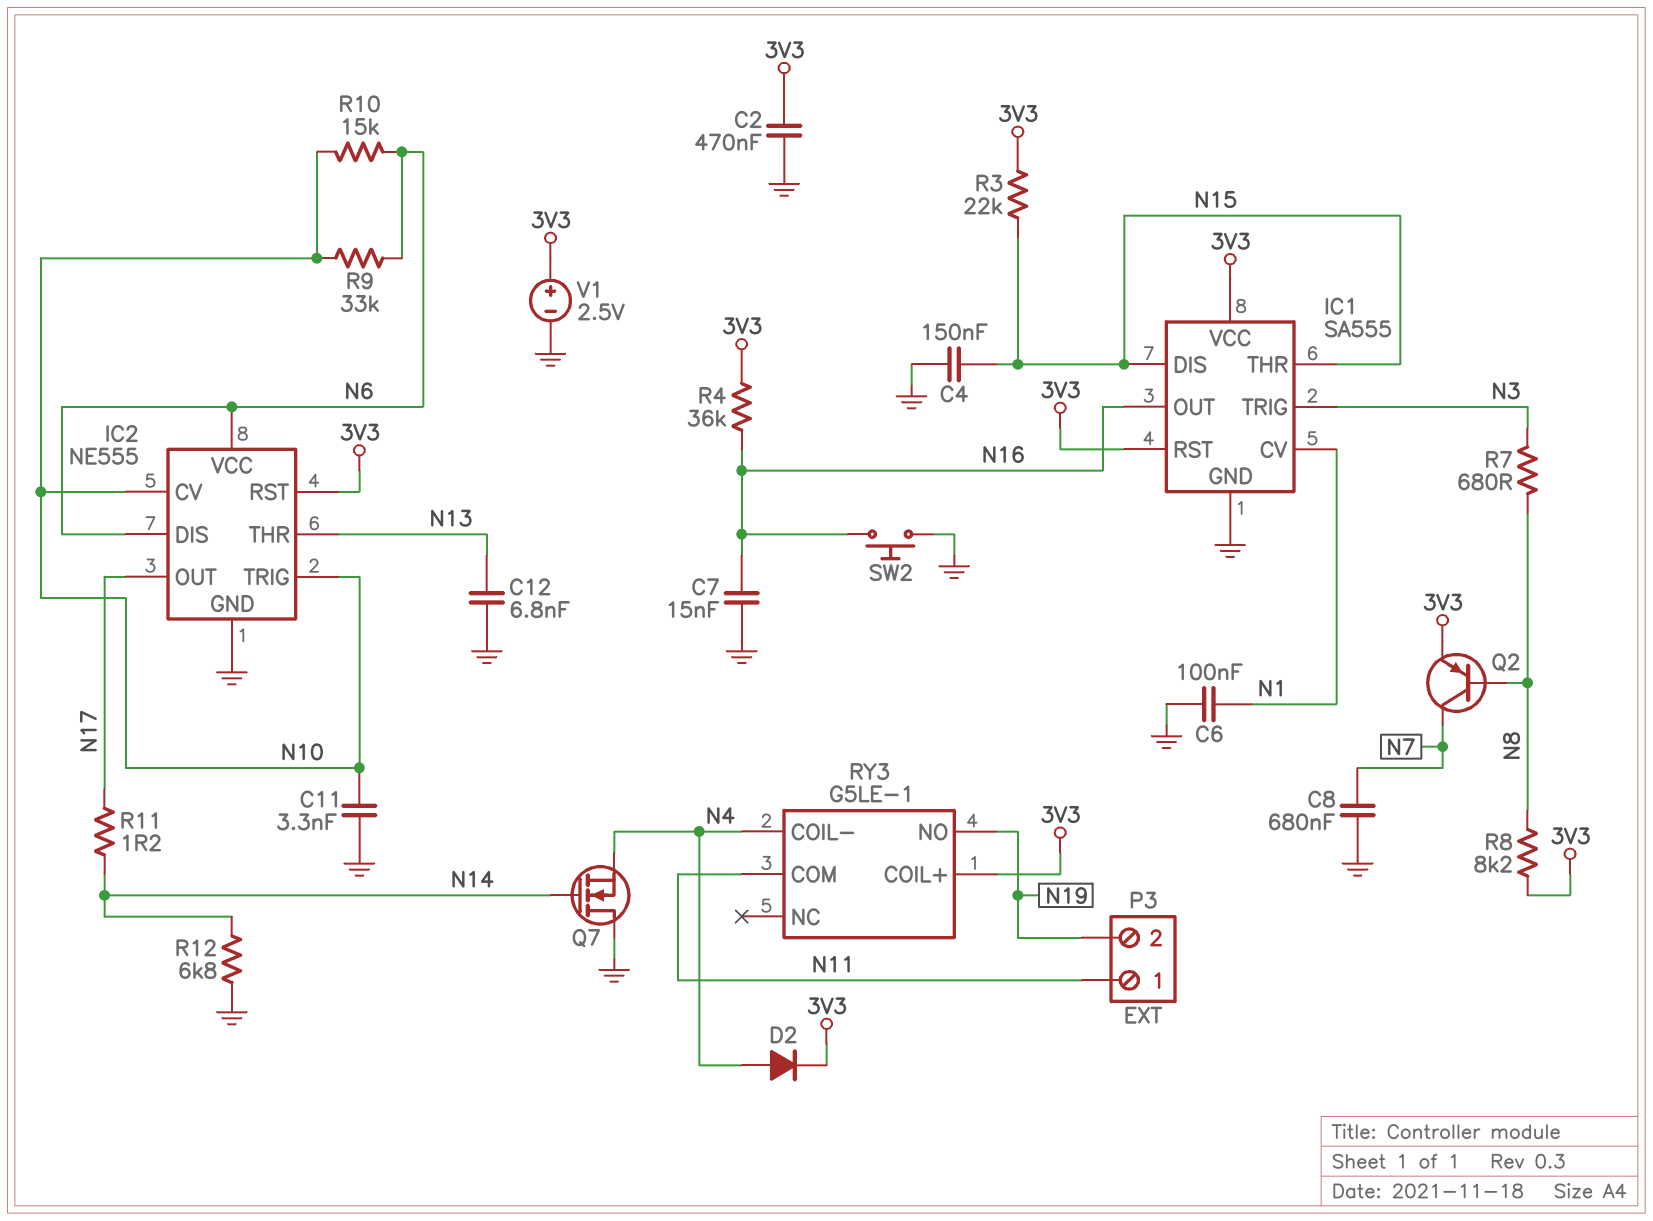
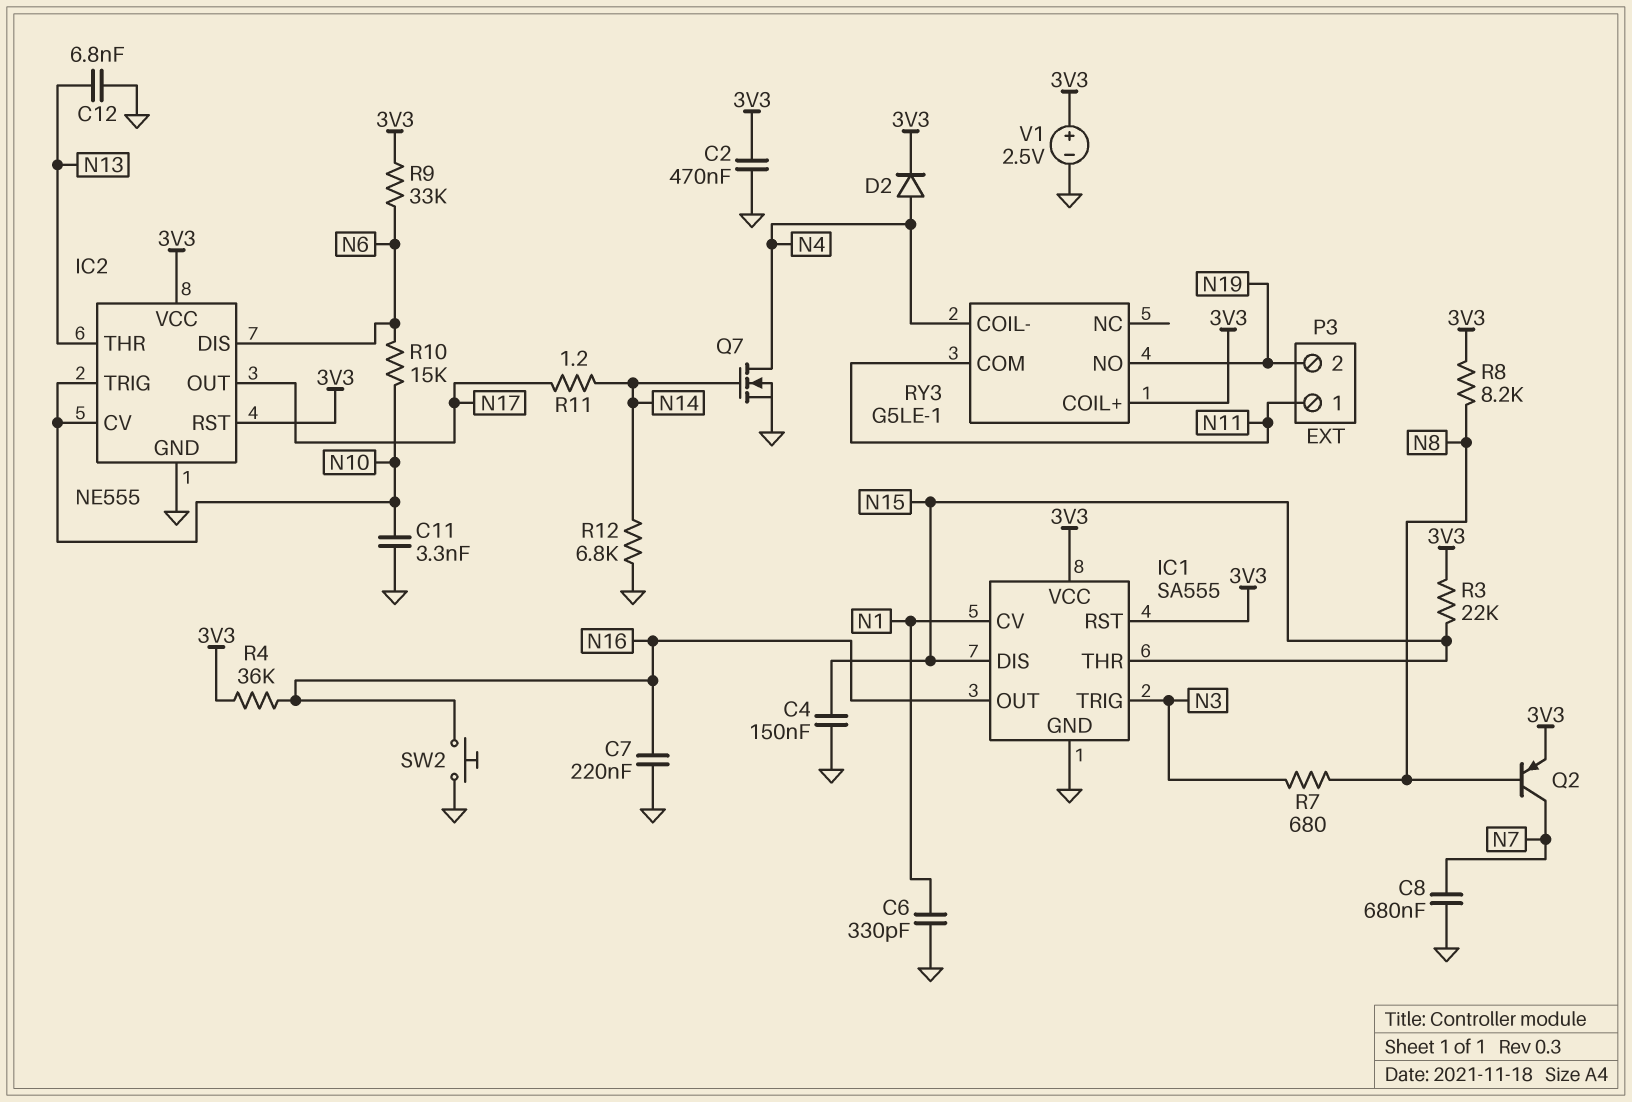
C6: 100nF (GND, N1) -> 330pF (GND, N1)
C7: 15nF (GND, N16) -> 220nF (GND, N16)
IC2 pin VCC: N6 -> 3V3
Q7: NMOS (G N14, D GND, S N4) -> NMOS (G N14, D N4, S GND)
R9: 33k (N6, N10) -> 33k (3V3, N6)

